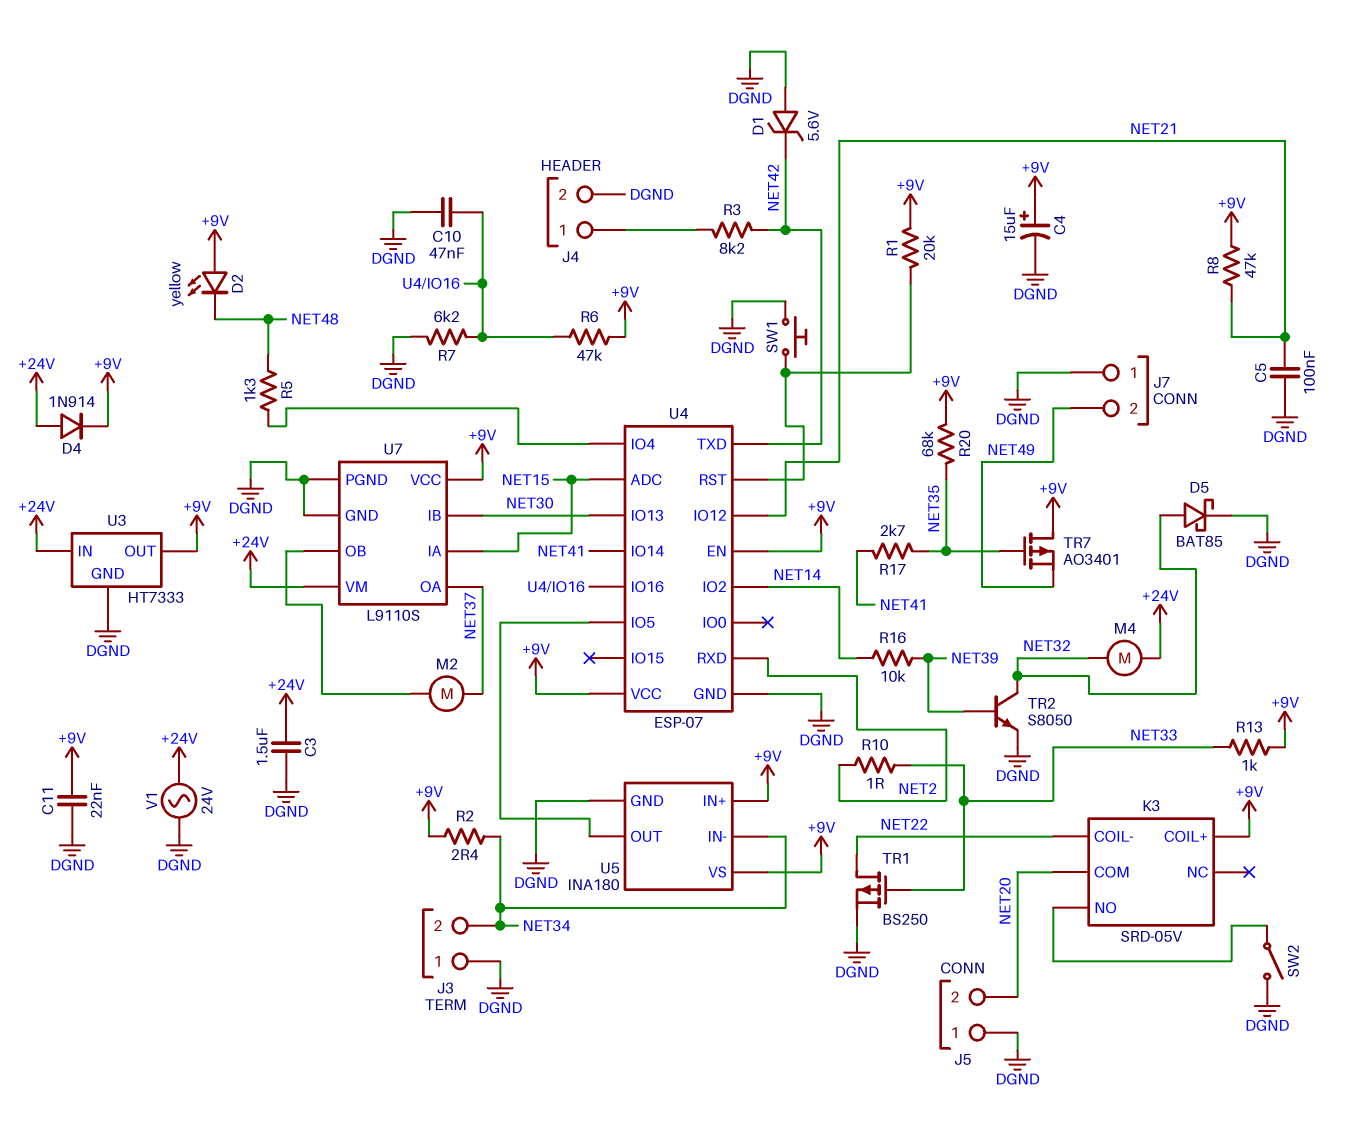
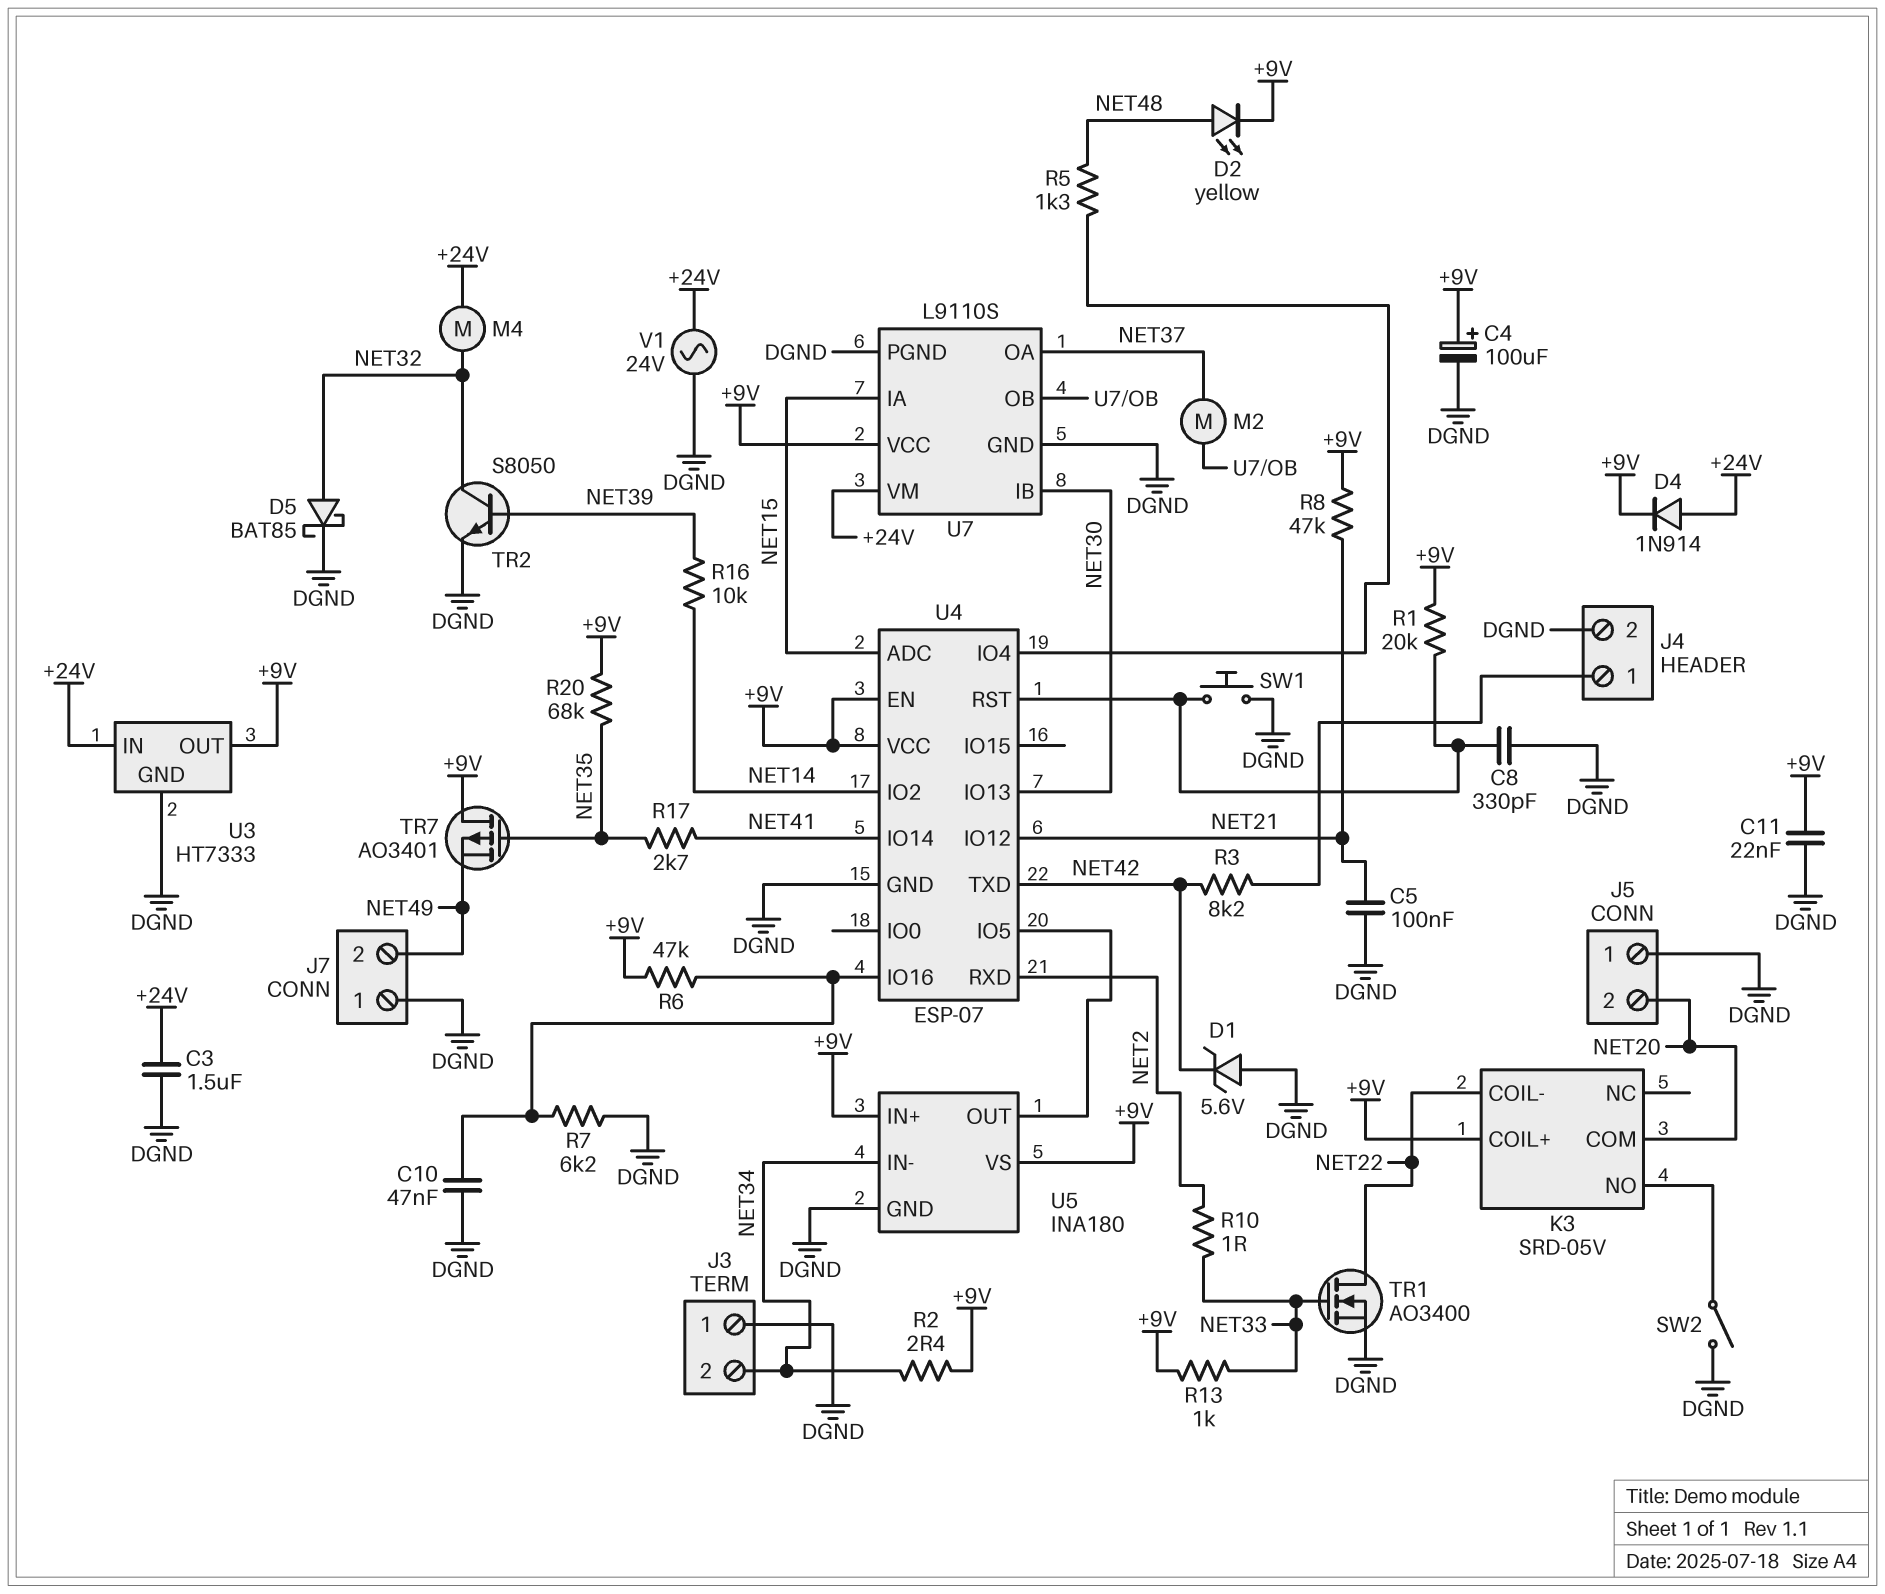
C4: 15uF (plus +9V, minus DGND) -> 100uF (plus +9V, minus DGND)
C8: none -> 330pF (DGND, U4/RST)
D2: LED yellow (A +9V, K NET48) -> LED yellow (A NET48, K +9V)
TR1: PMOS BS250 (G NET33, D NET22, S DGND) -> NMOS AO3400 (G NET33, D NET22, S DGND)

